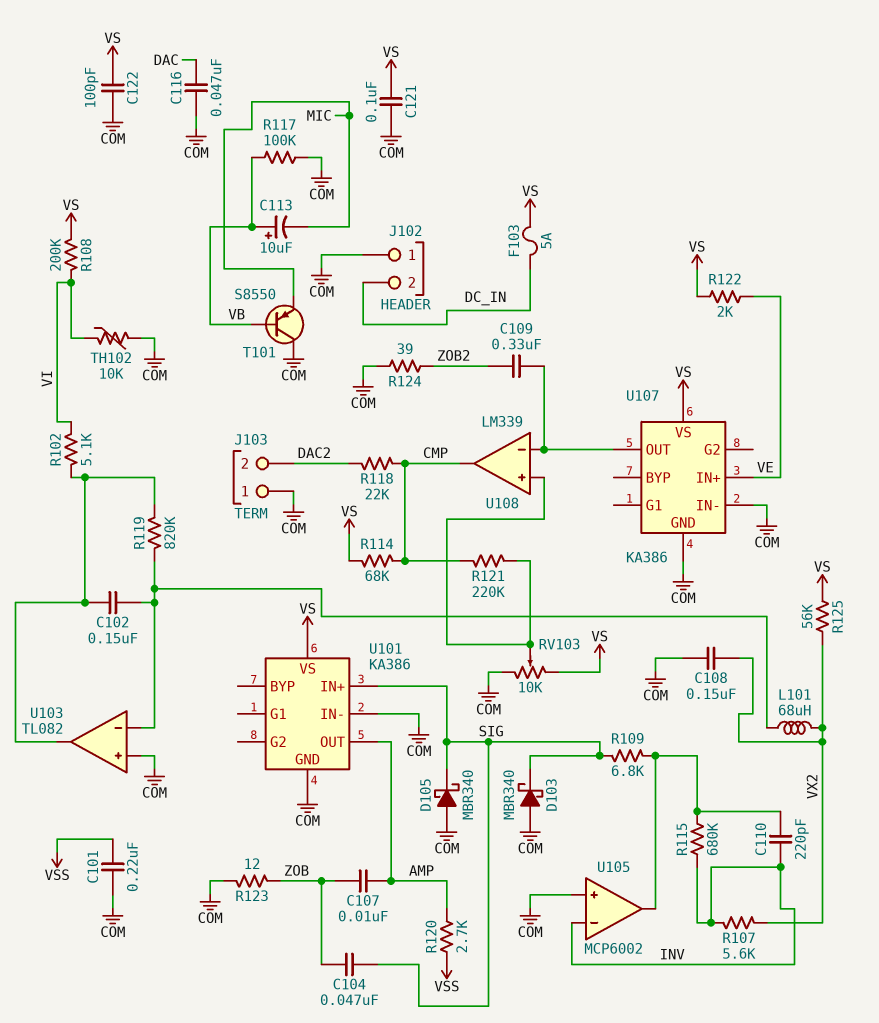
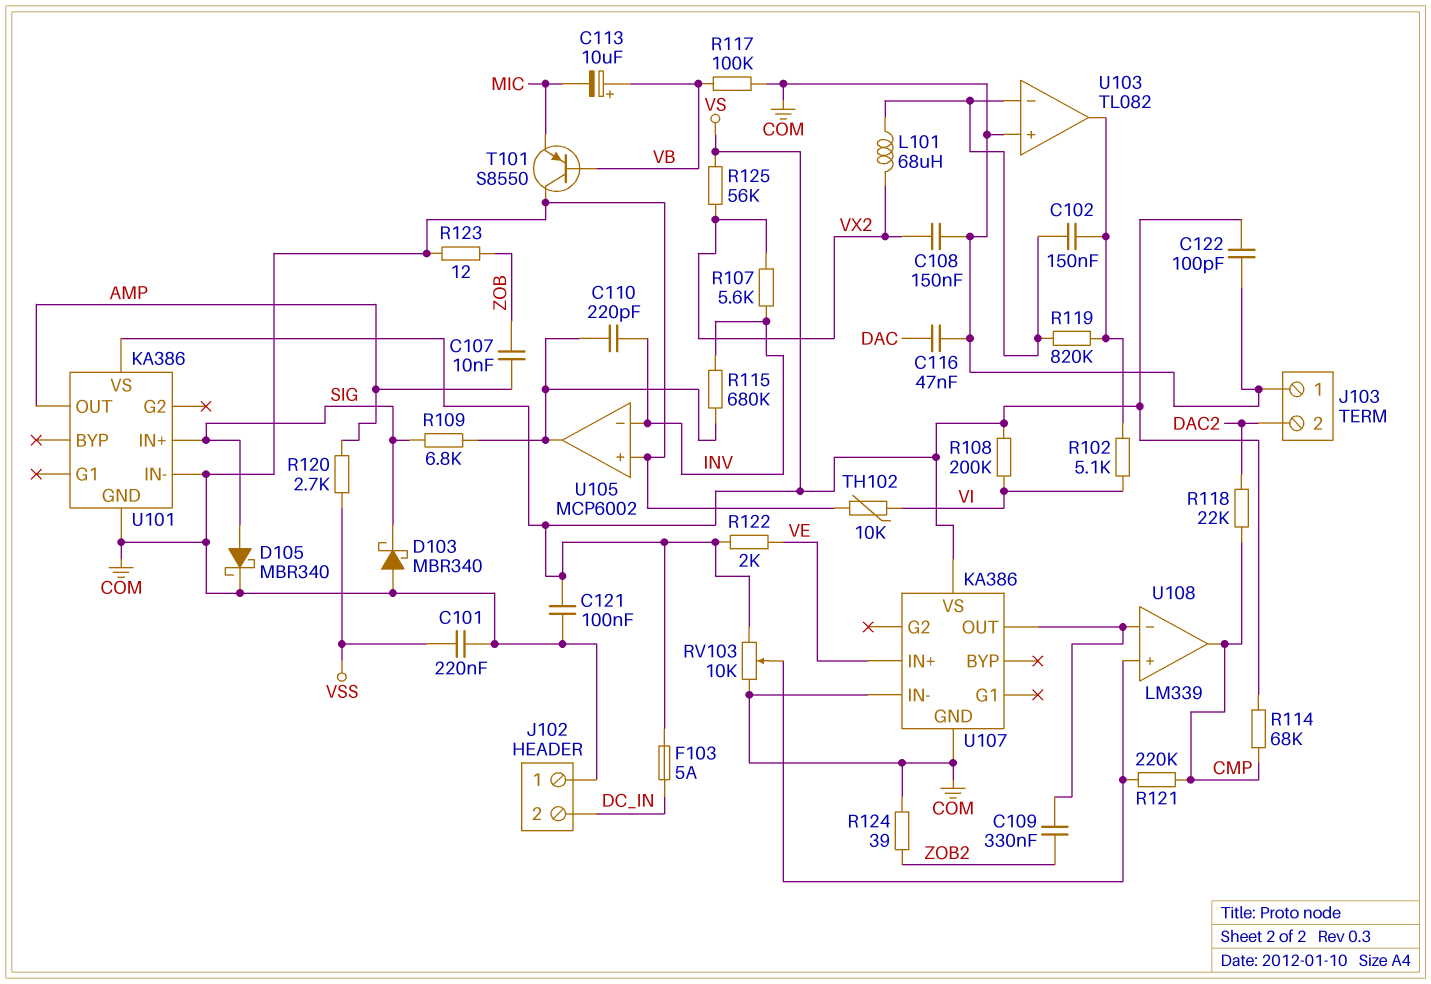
C104: 47nF (SIG, ZOB) -> none
D105: schottky MBR340 (A COM, K SIG) -> schottky MBR340 (A SIG, K COM)

